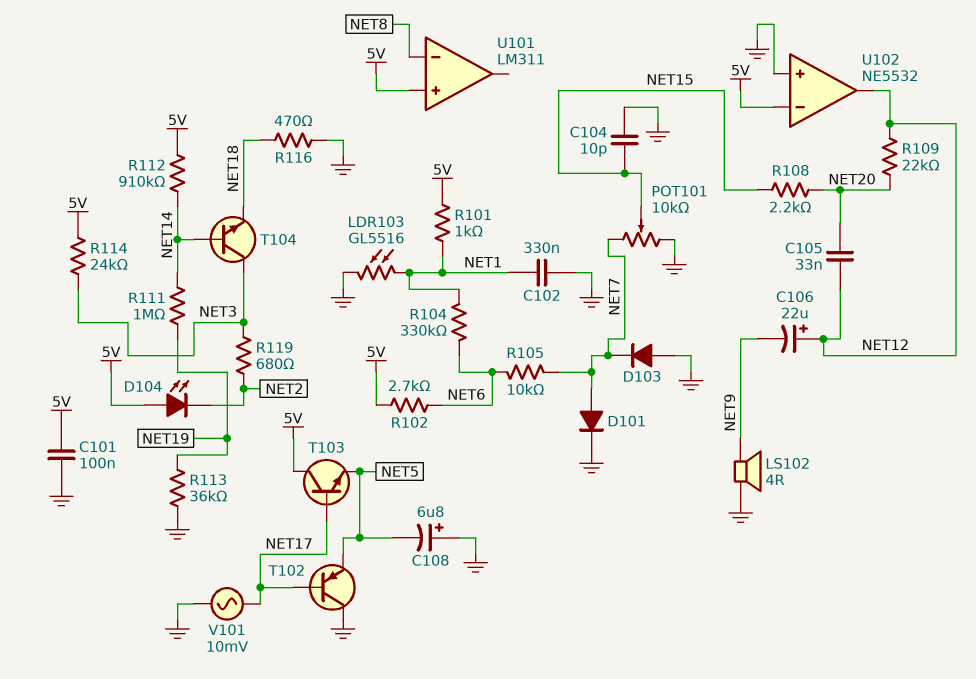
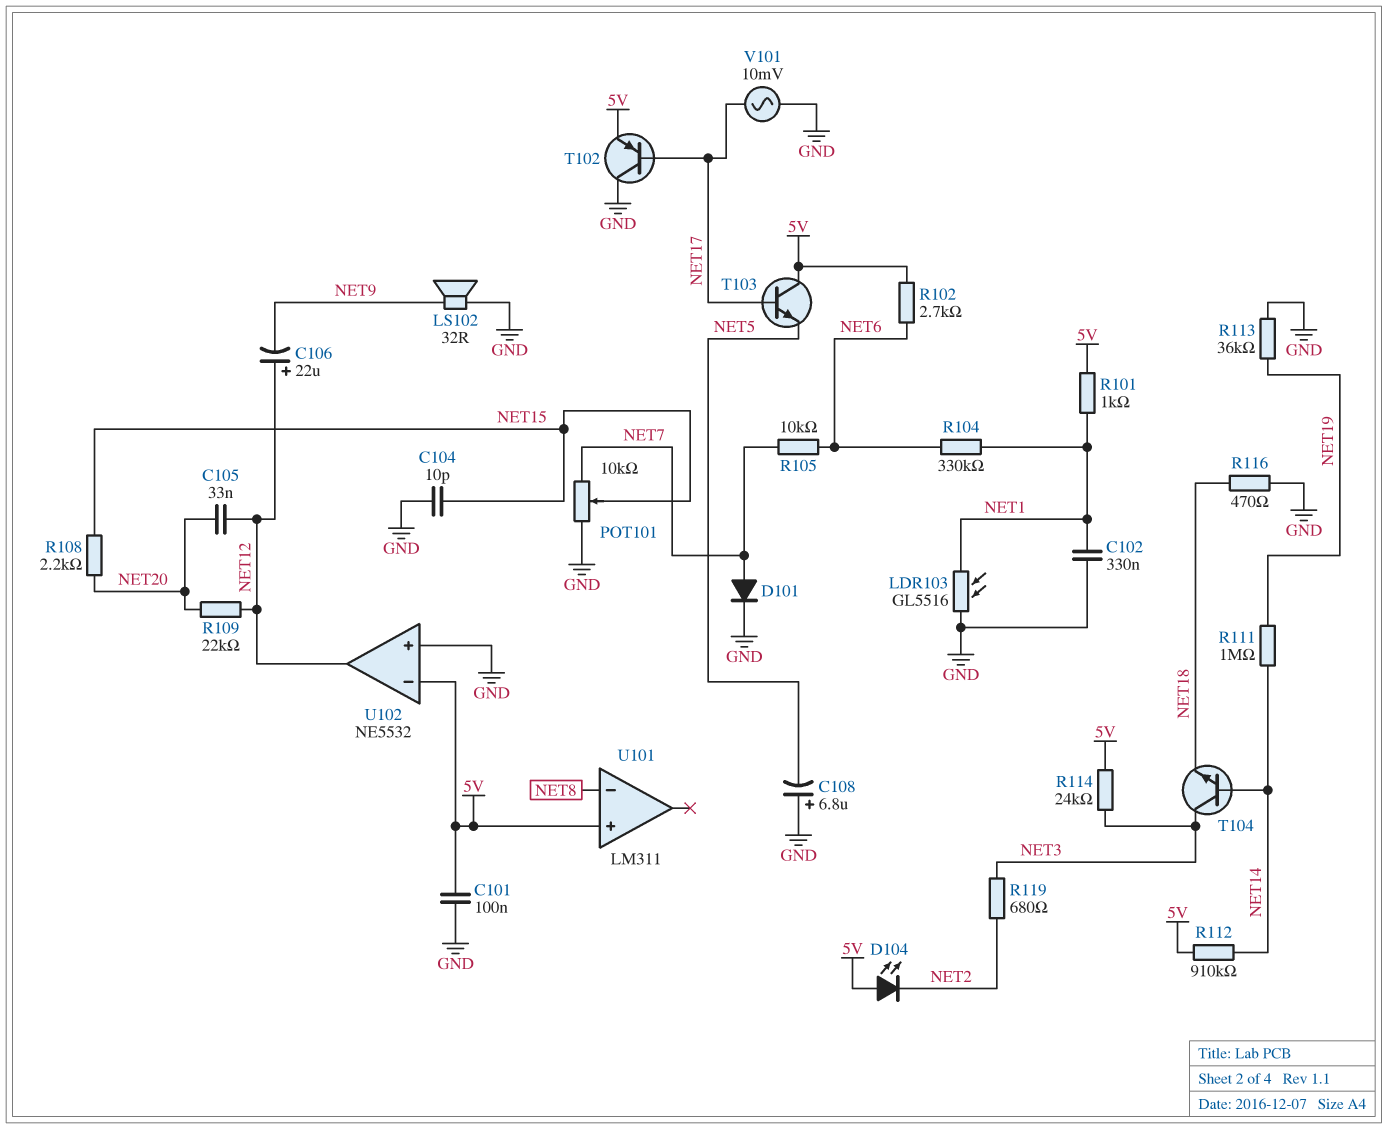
D103: diode (A GND, K NET7) -> none
LS102: speaker 4R (GND, NET9) -> speaker 32R (GND, NET9)
T102: PNP (B NET17, C GND, E NET5) -> PNP (B NET17, C GND, E 5V)

